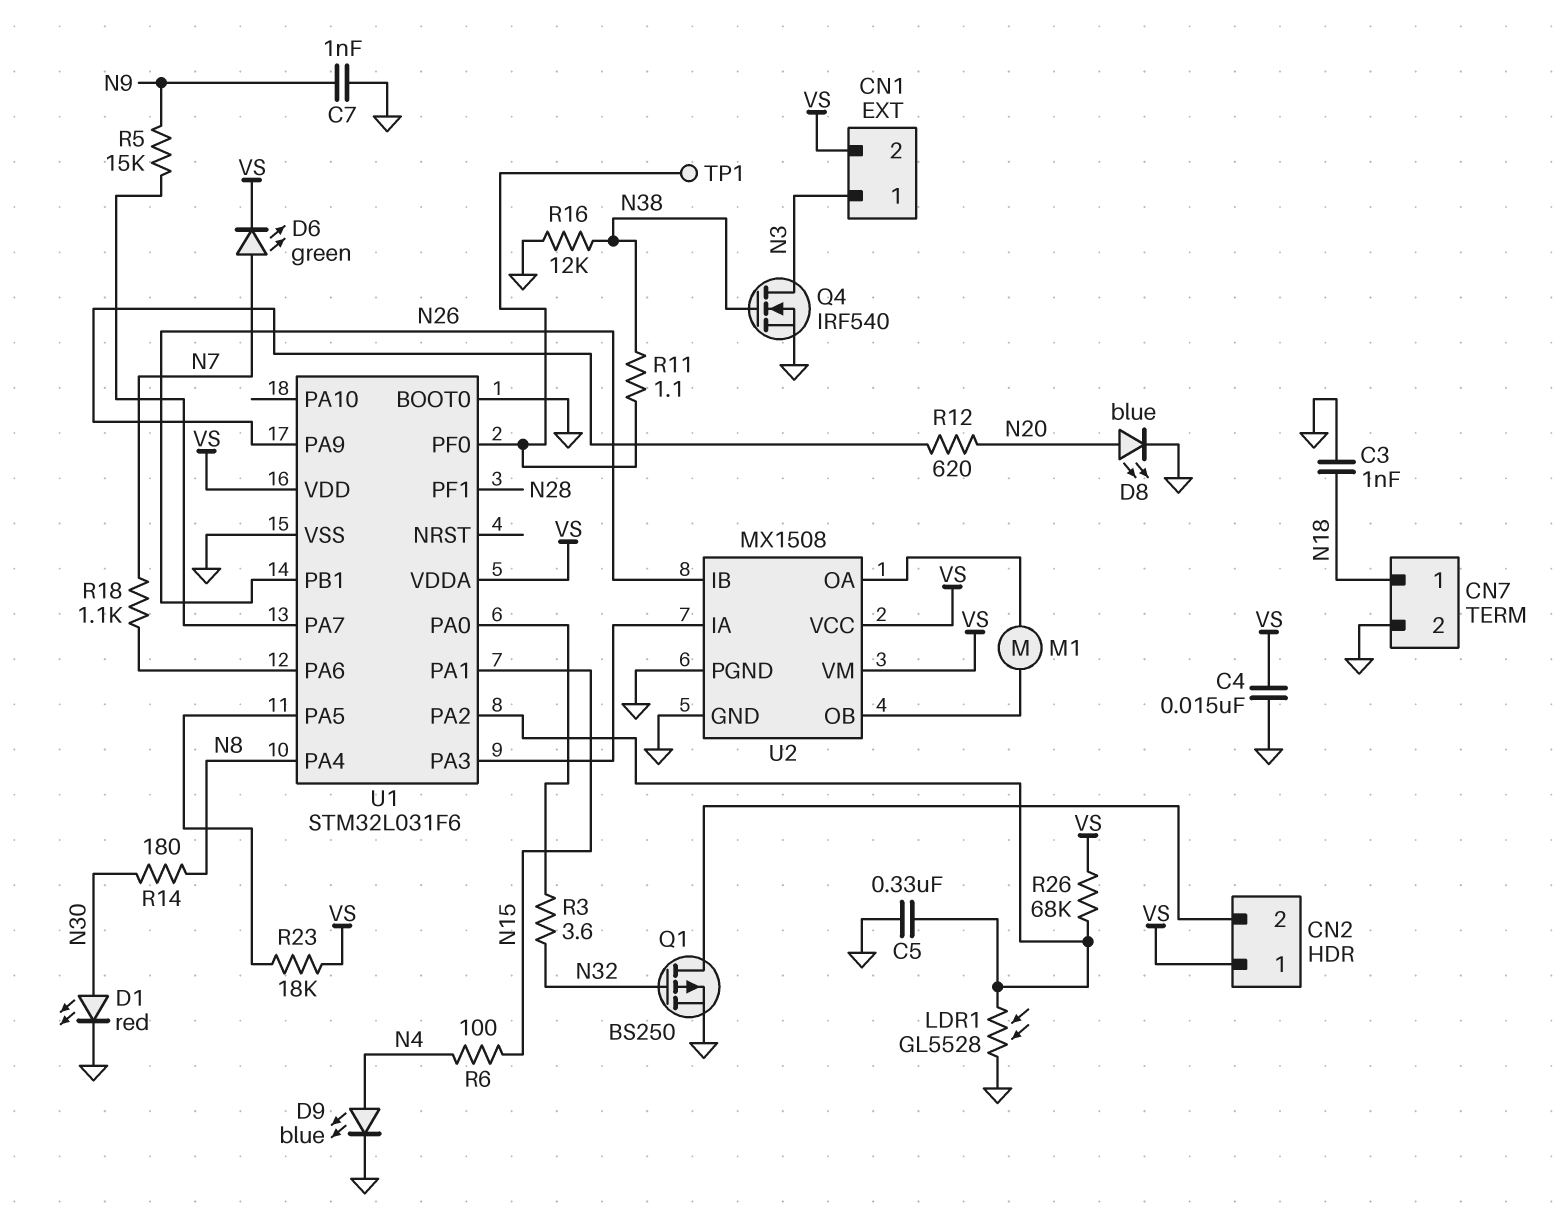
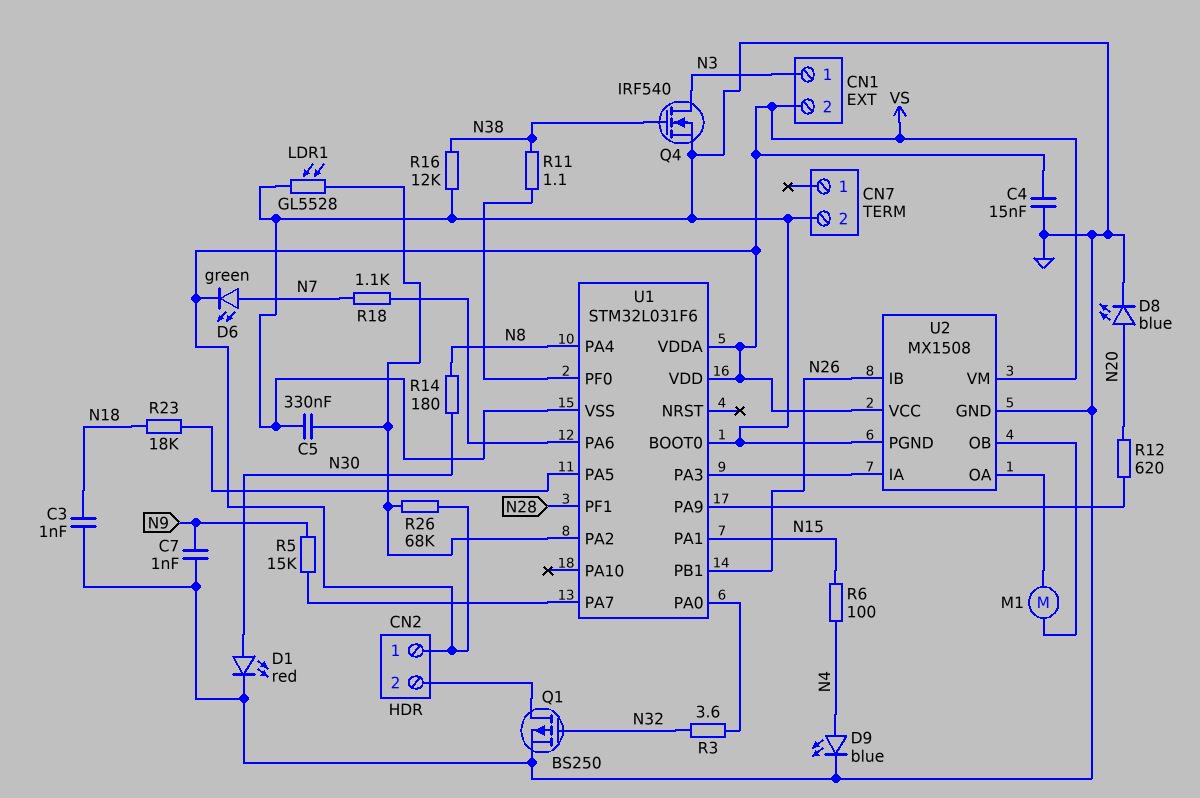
CN7 pin 1: N18 -> none
R23: 18k (U1/PA5, VS) -> 18k (N18, U1/PA5)
TP1: test point (U1/PF0) -> none

